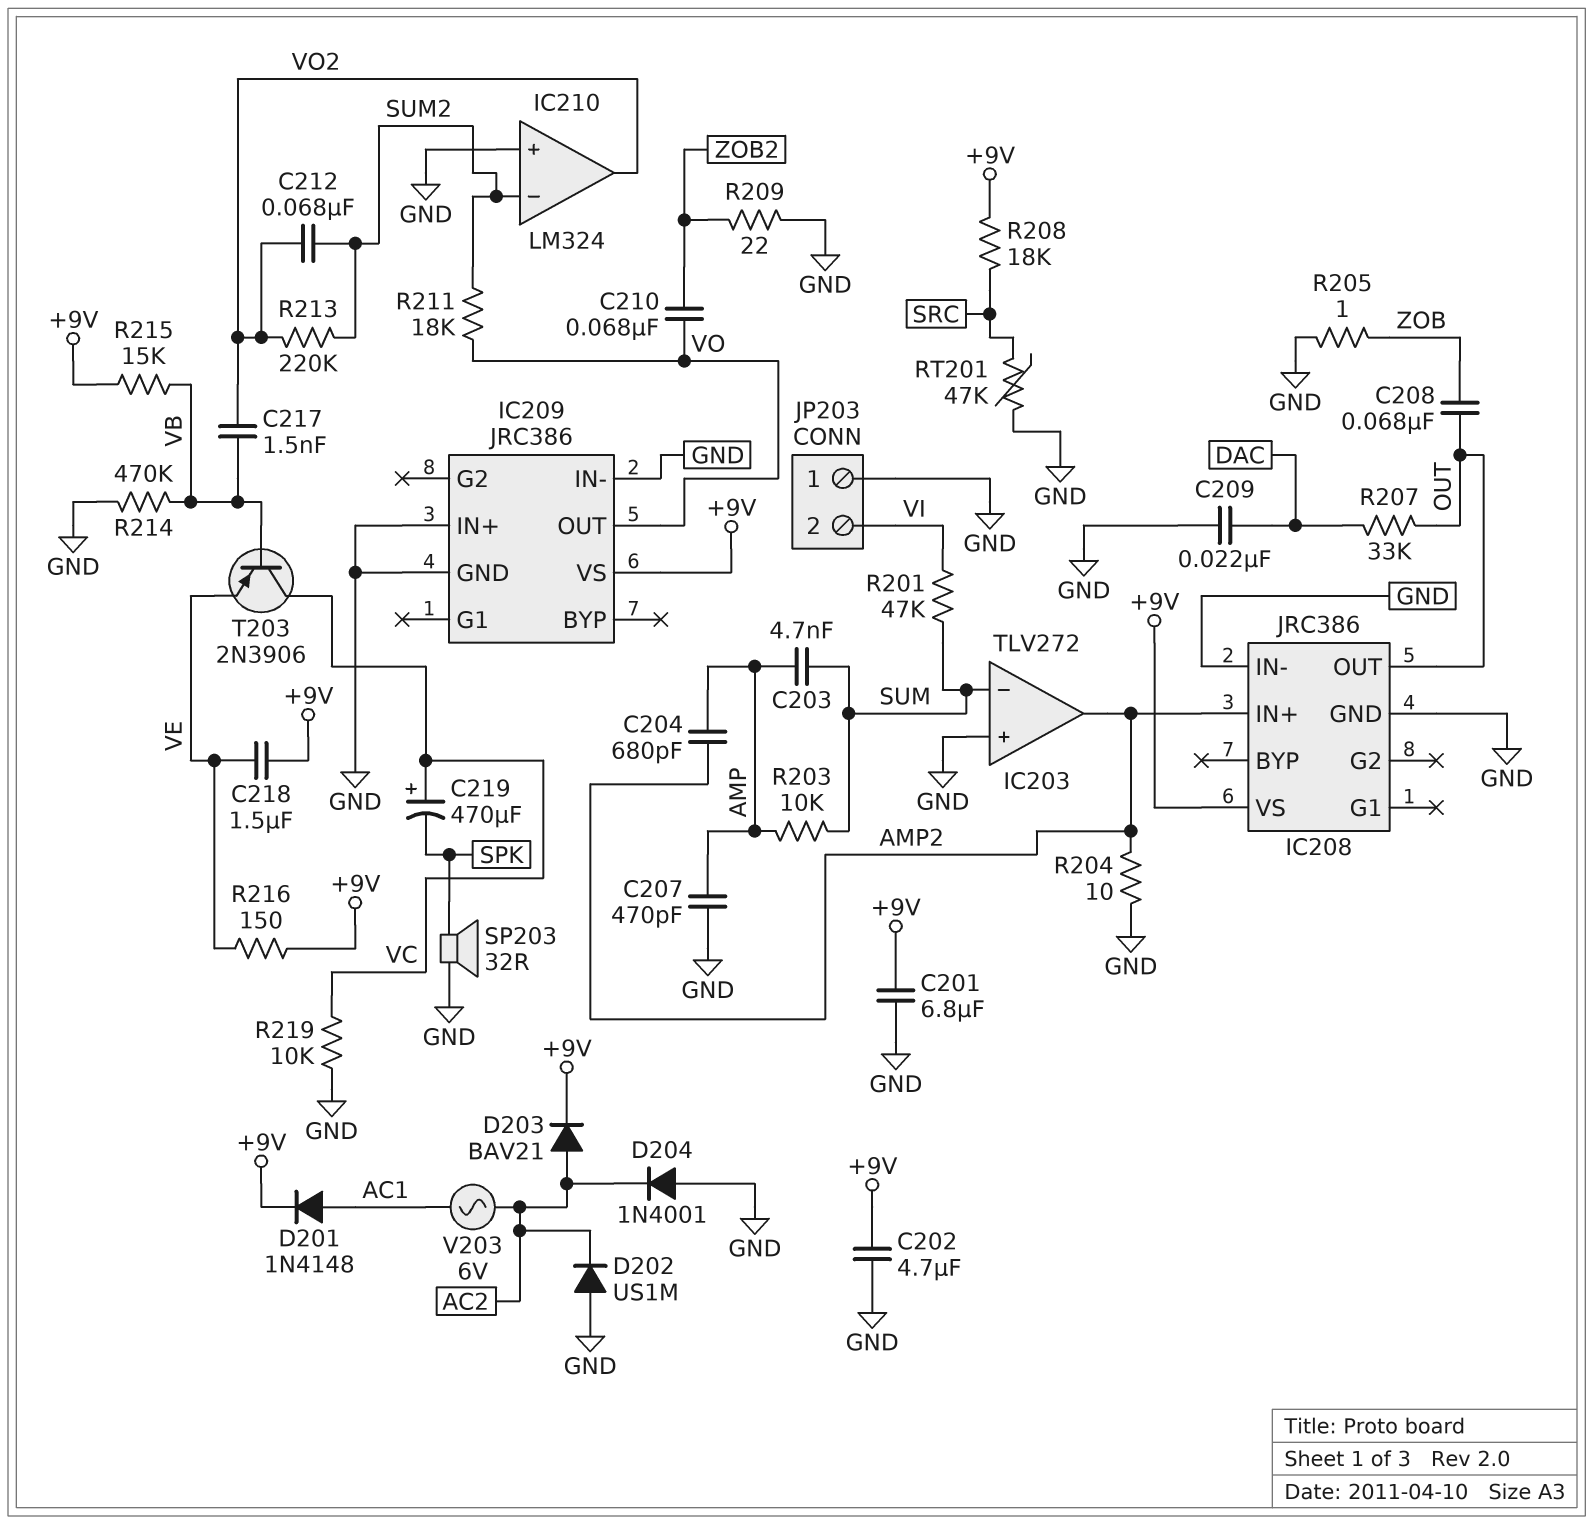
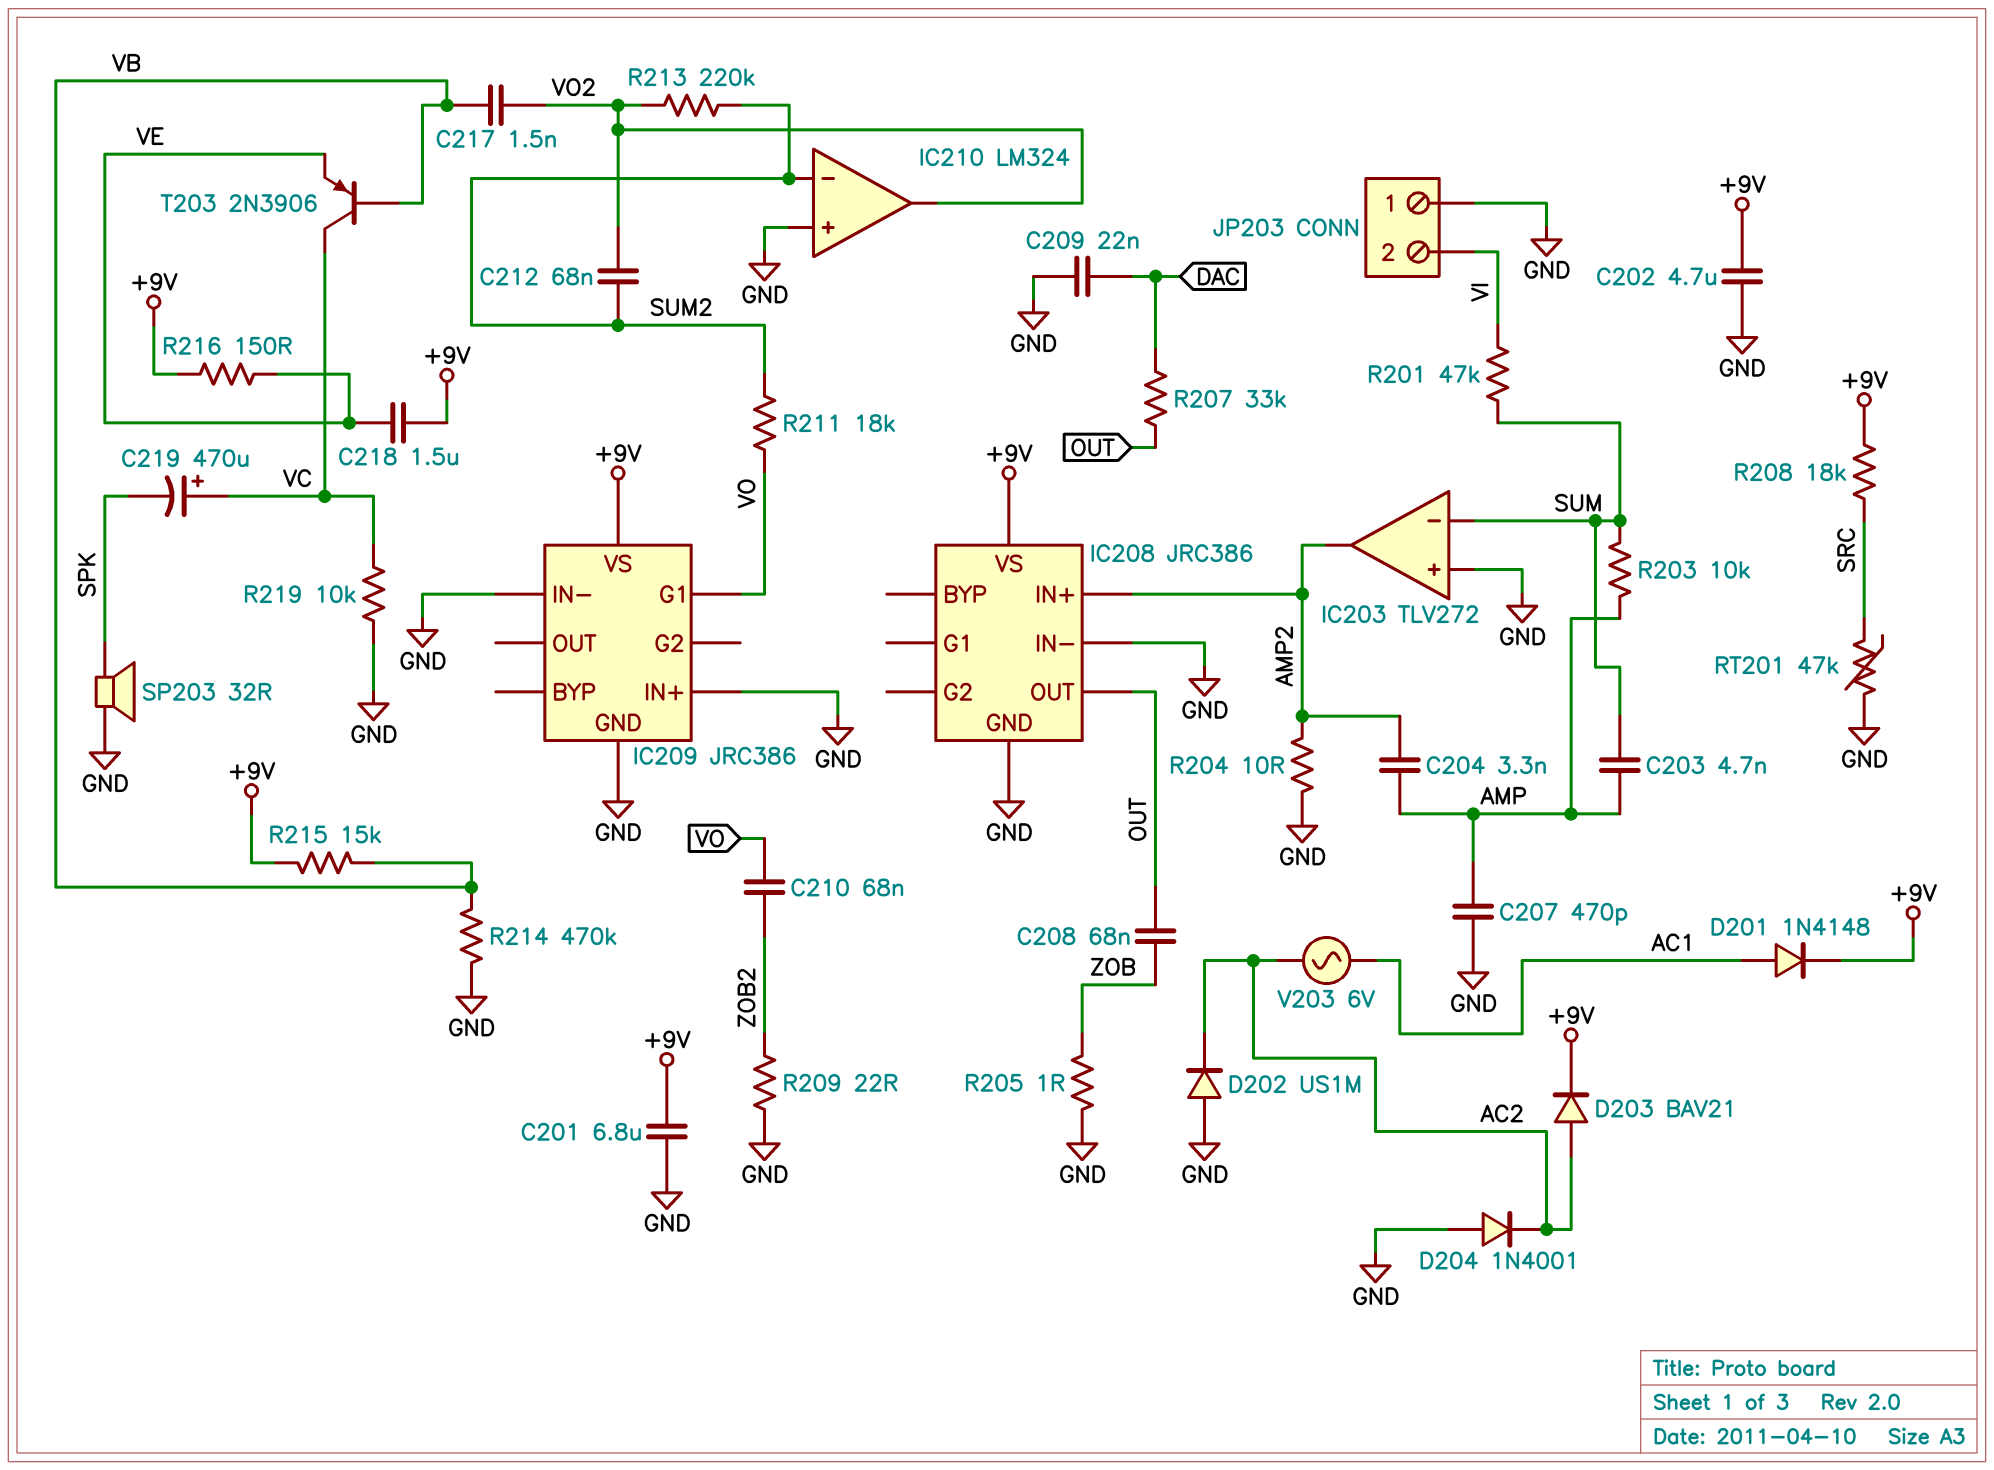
C204: 680pF (AMP, AMP2) -> 3.3nF (AMP, AMP2)
IC209 pin G1: none -> VO
IC209 pin OUT: VO -> none

